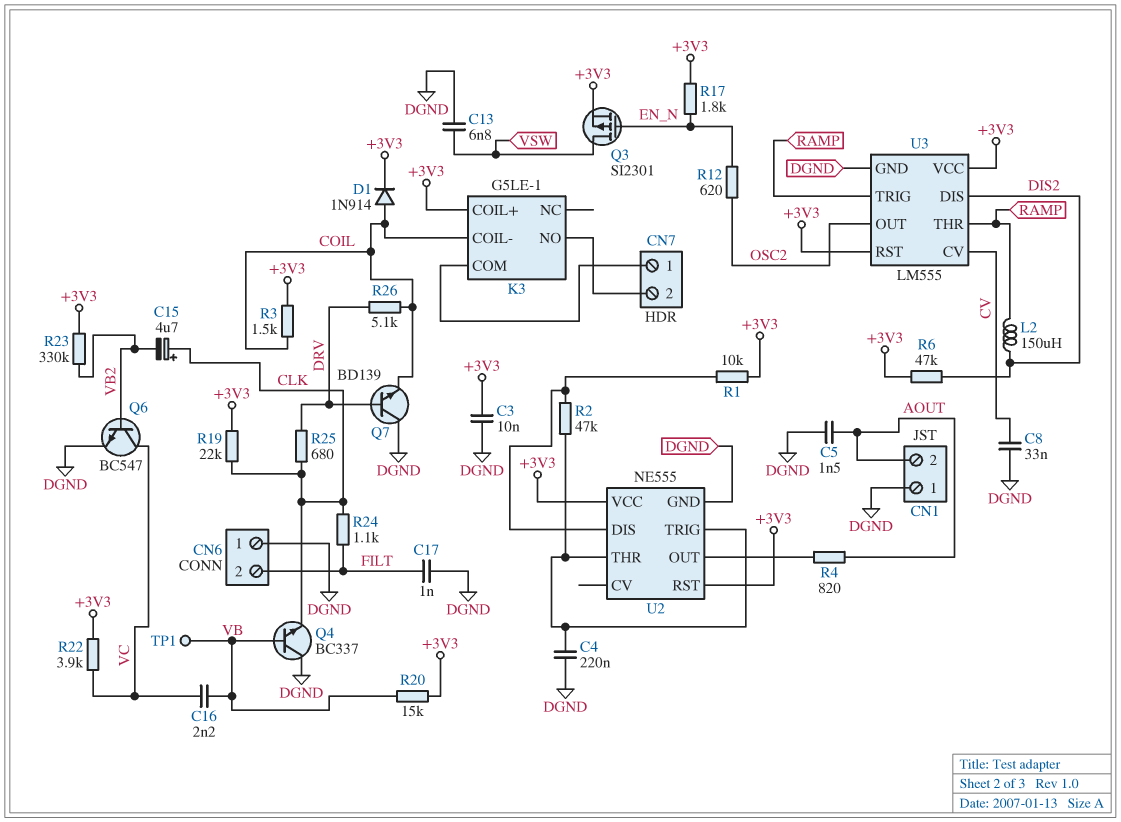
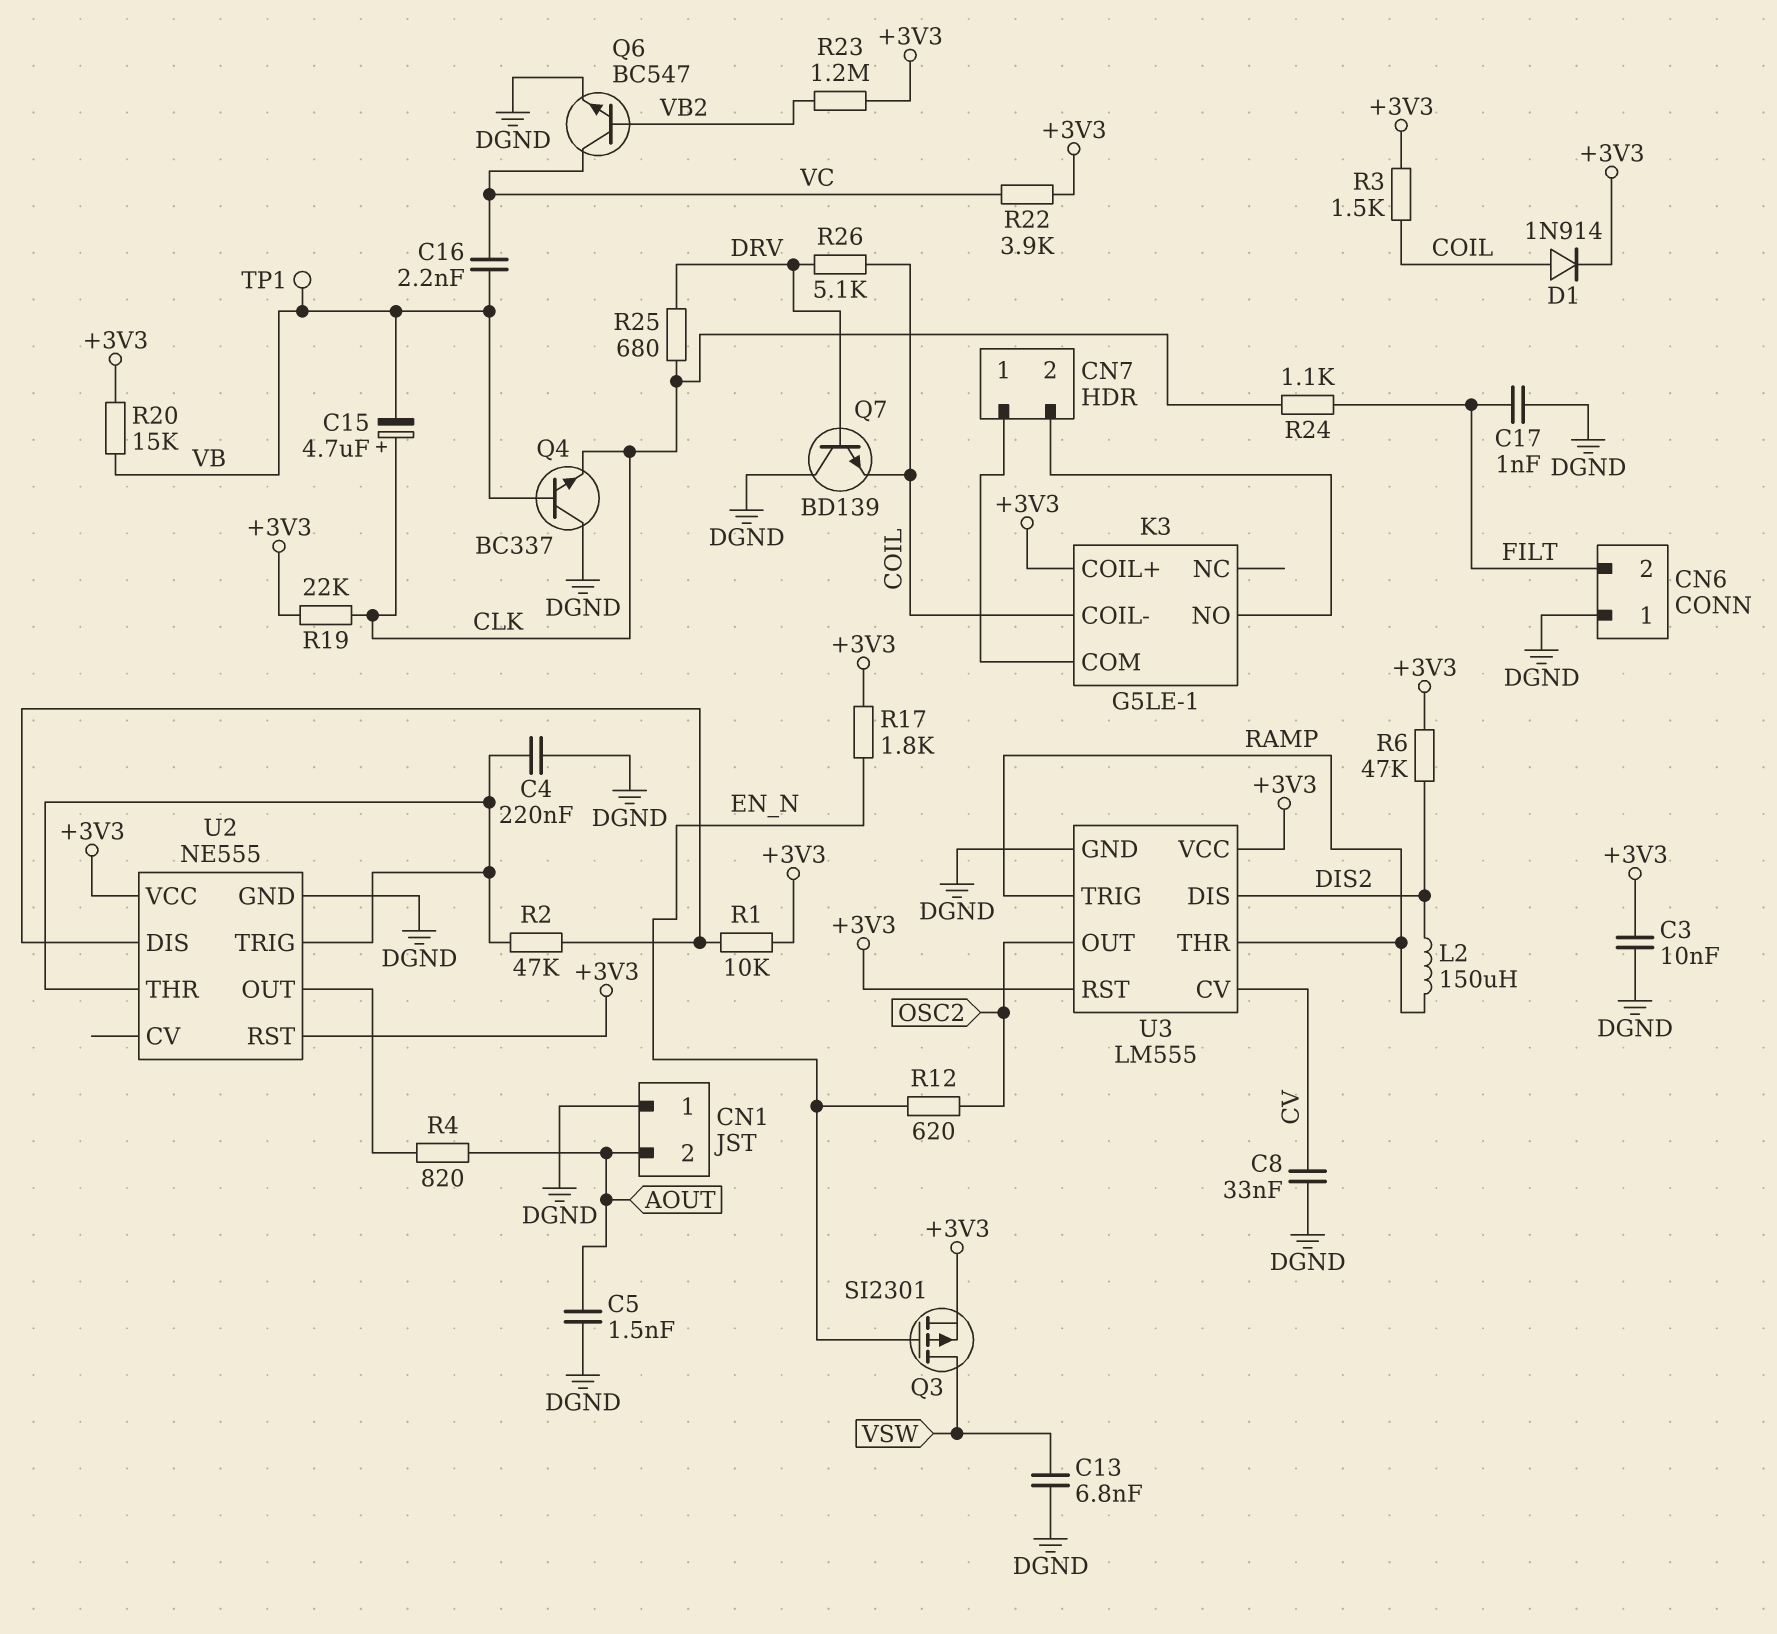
C15: 4.7uF (plus CLK, minus VB2) -> 4.7uF (plus CLK, minus VB)
R23: 330k (+3V3, VB2) -> 1.2M (+3V3, VB2)

